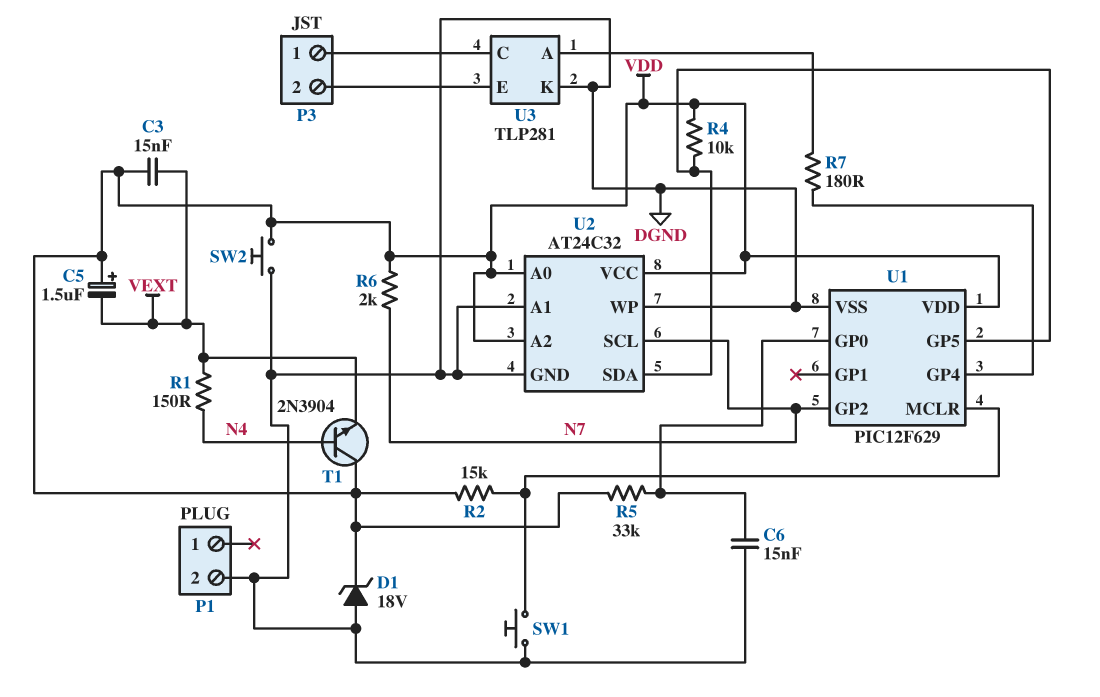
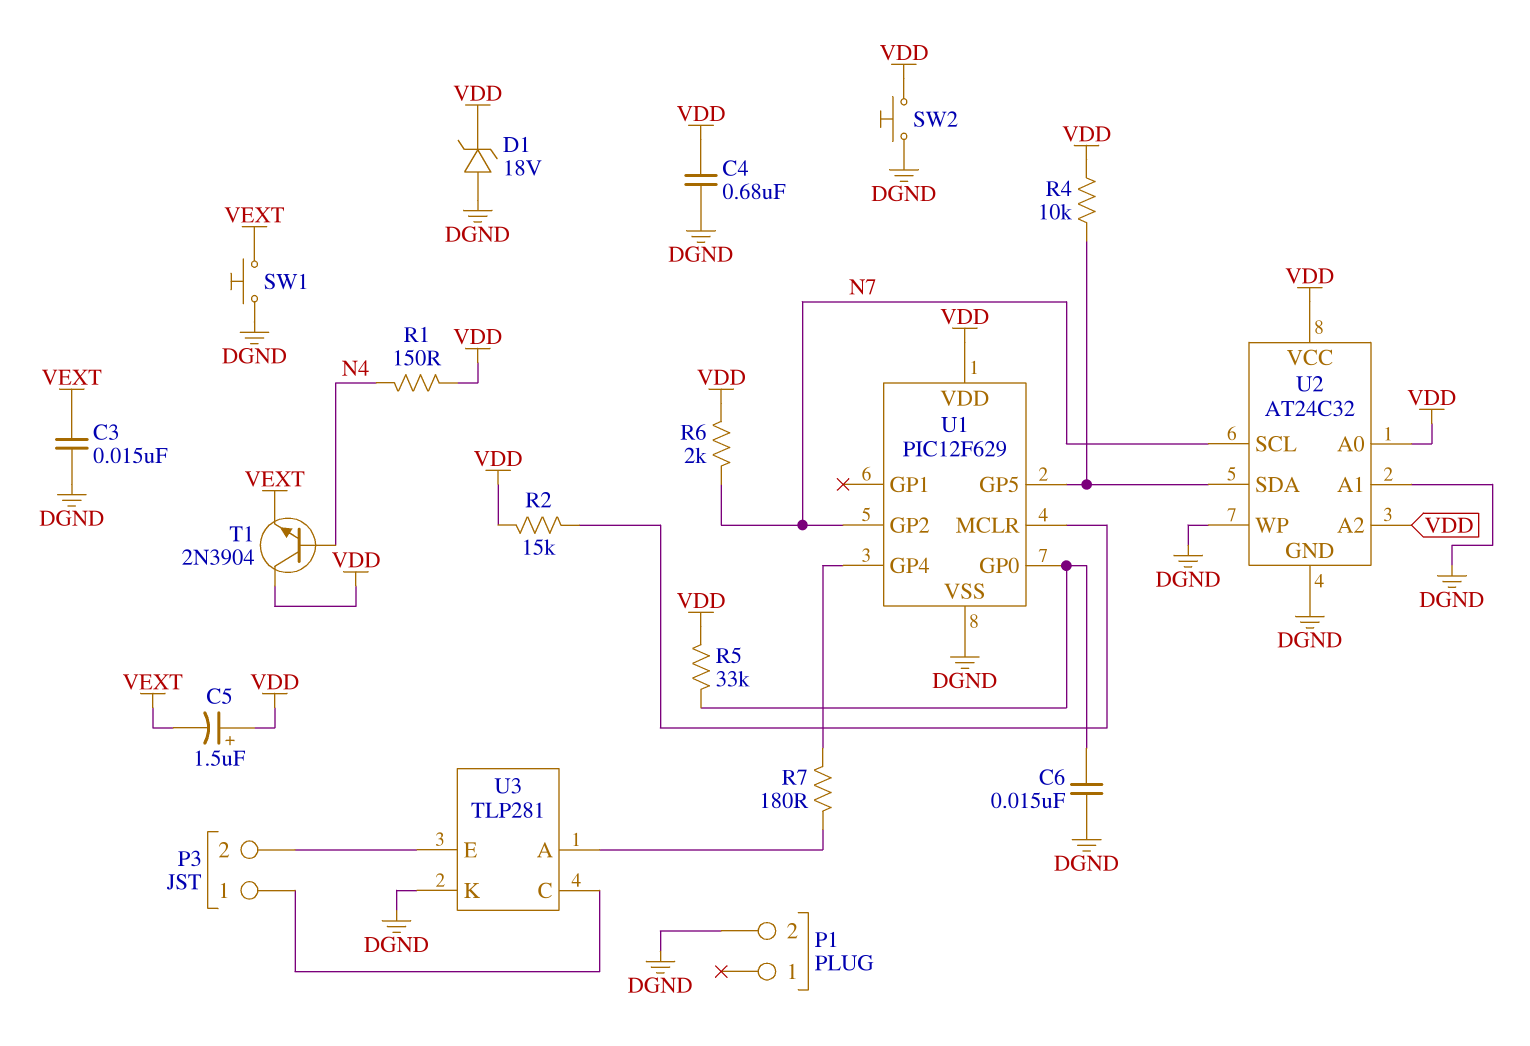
C3: 15nF (VDD, VEXT) -> 15nF (DGND, VEXT)
C4: none -> 680nF (DGND, VDD)
R1: 150 (N4, VEXT) -> 150 (N4, VDD)
SW1: button (DGND, U1/MCLR) -> button (DGND, VEXT)

